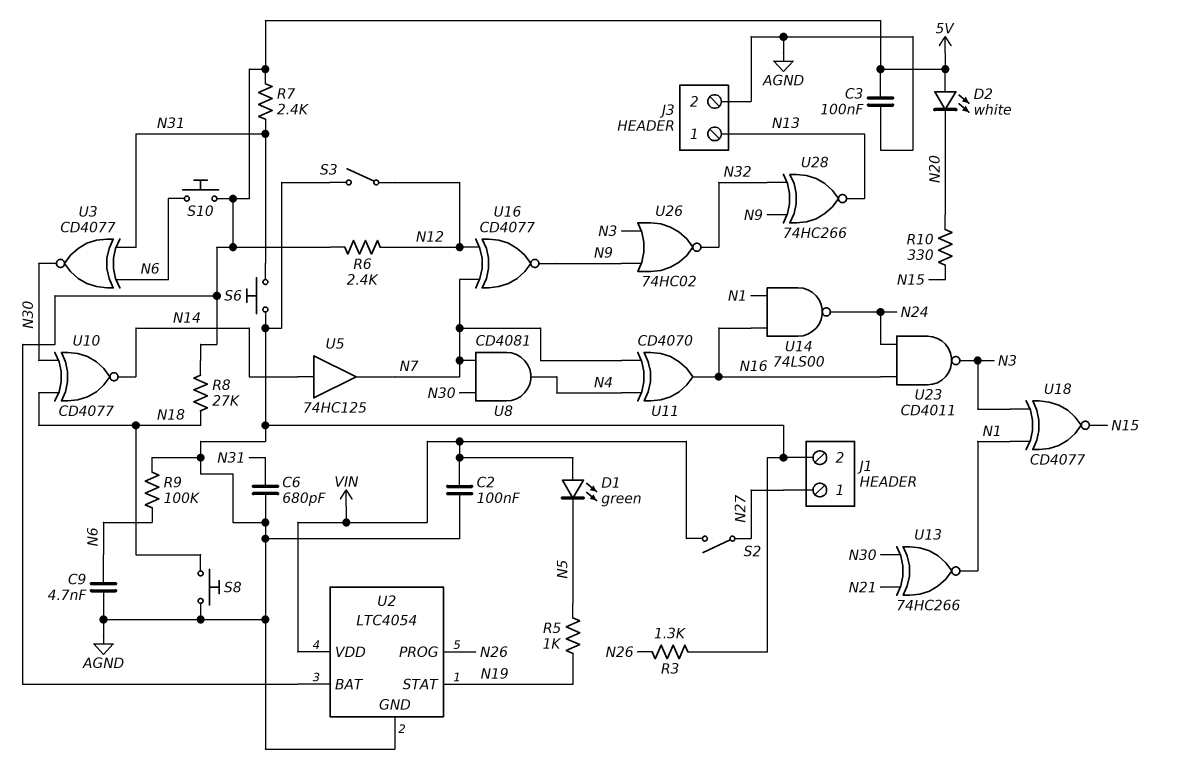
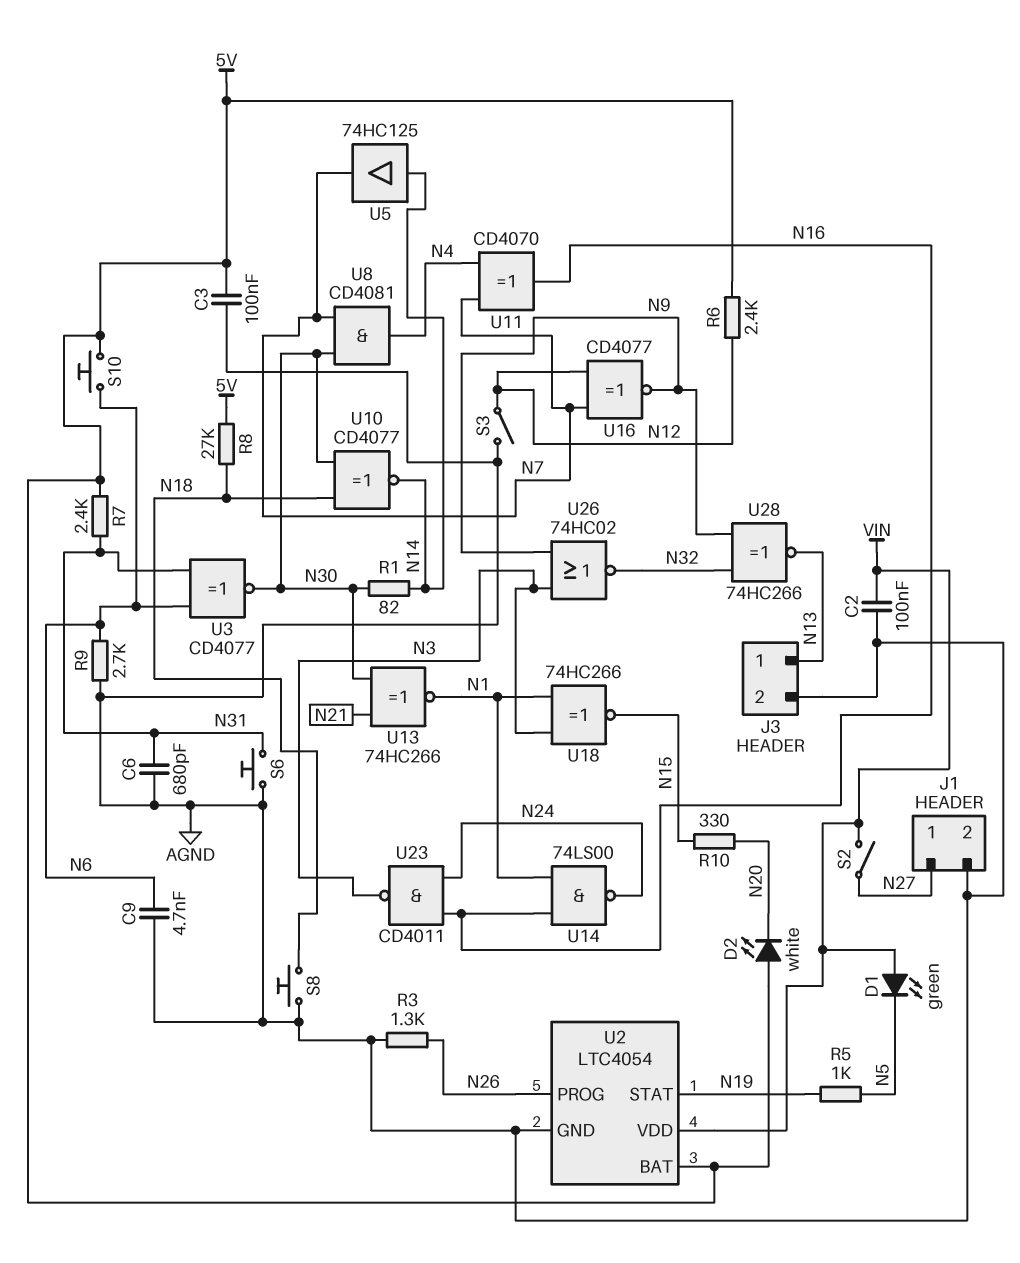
R1: none -> 82 (N14, N30)
R9: 100k (AGND, N6) -> 2.7k (AGND, N6)
U18: XNOR CD4077 (in N1, in N3, out N15) -> XNOR 74HC266 (in N1, in N3, out N15)

